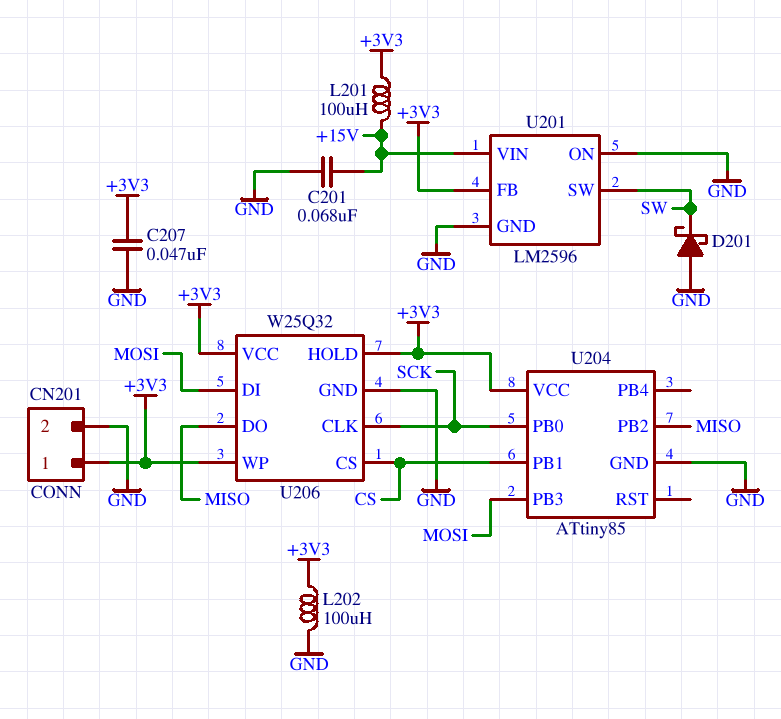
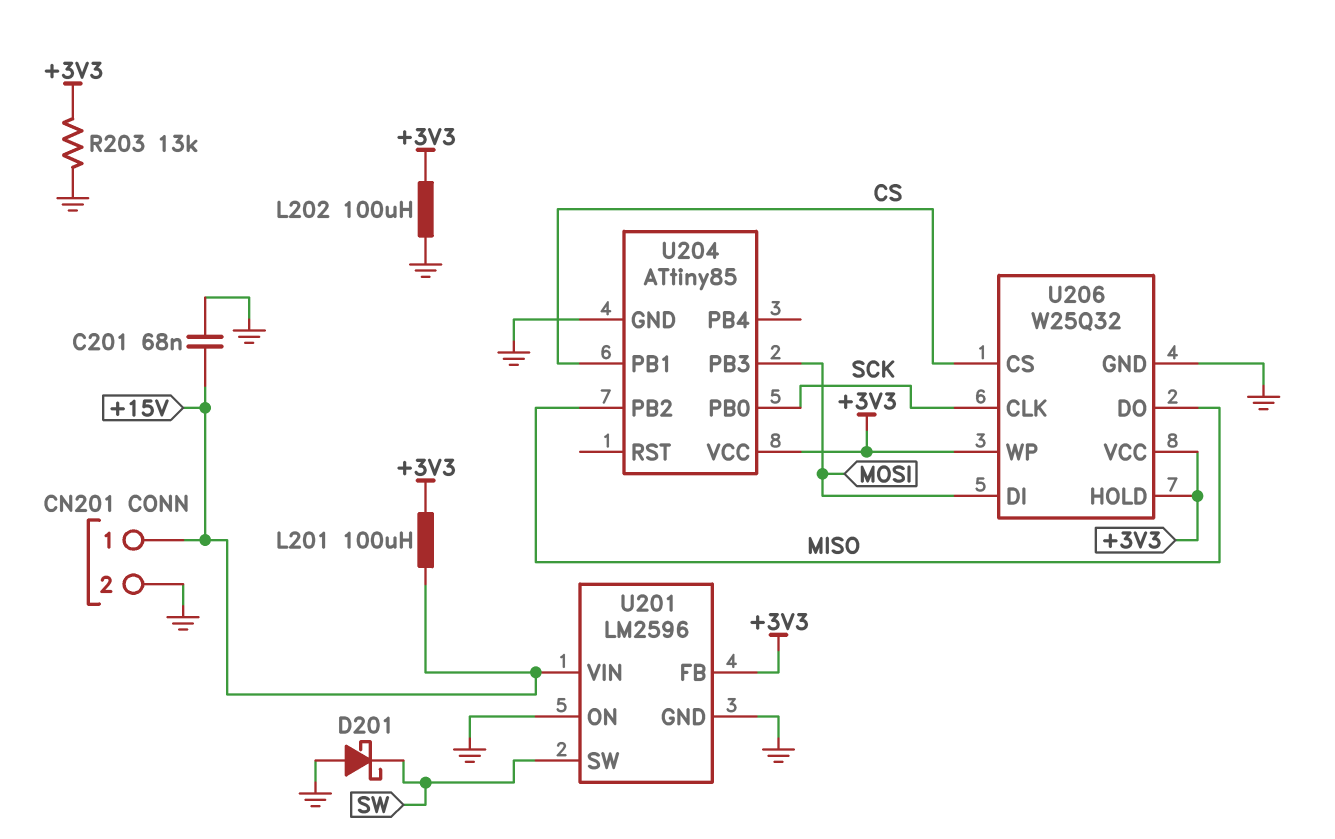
C207: 47nF (+3V3, GND) -> none
CN201 pin 1: +3V3 -> +15V
R203: none -> 13k (+3V3, GND)

